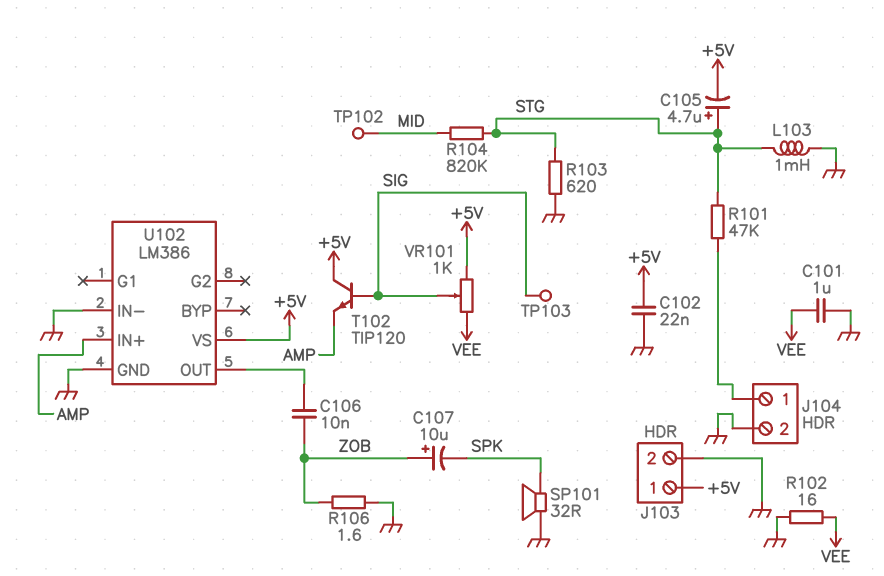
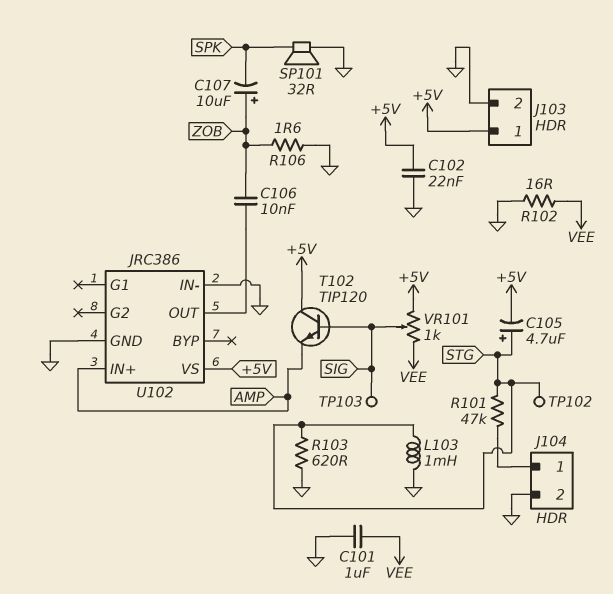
R104: 820k (MID, STG) -> none
TP102: test point (MID) -> test point (STG)
U102: LM386 -> JRC386

